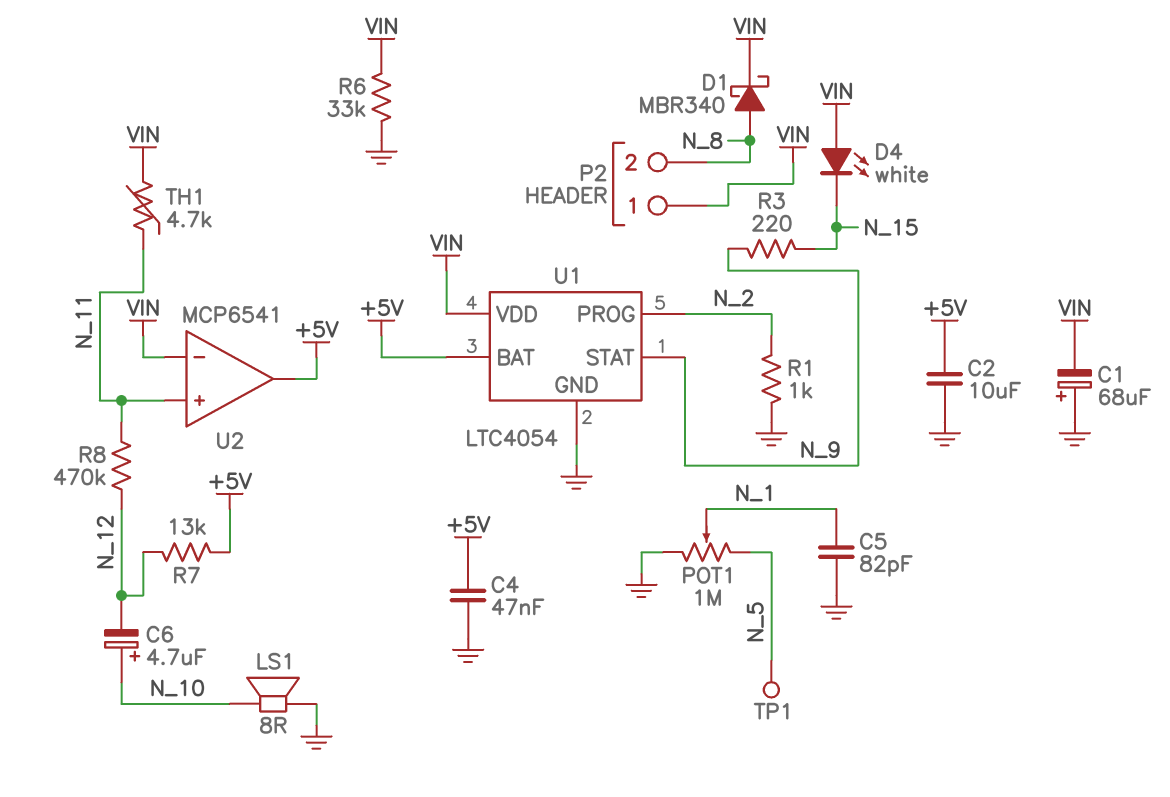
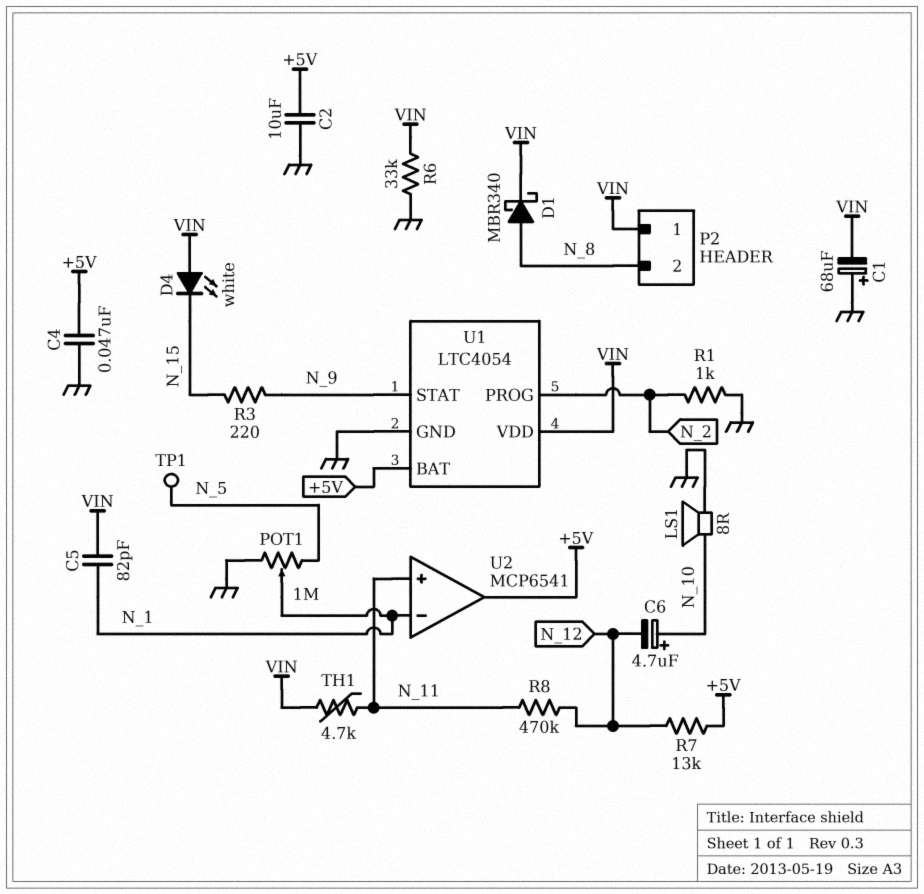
C5: 82pF (GND, N_1) -> 82pF (N_1, VIN)
U2 pin in-: VIN -> N_1

